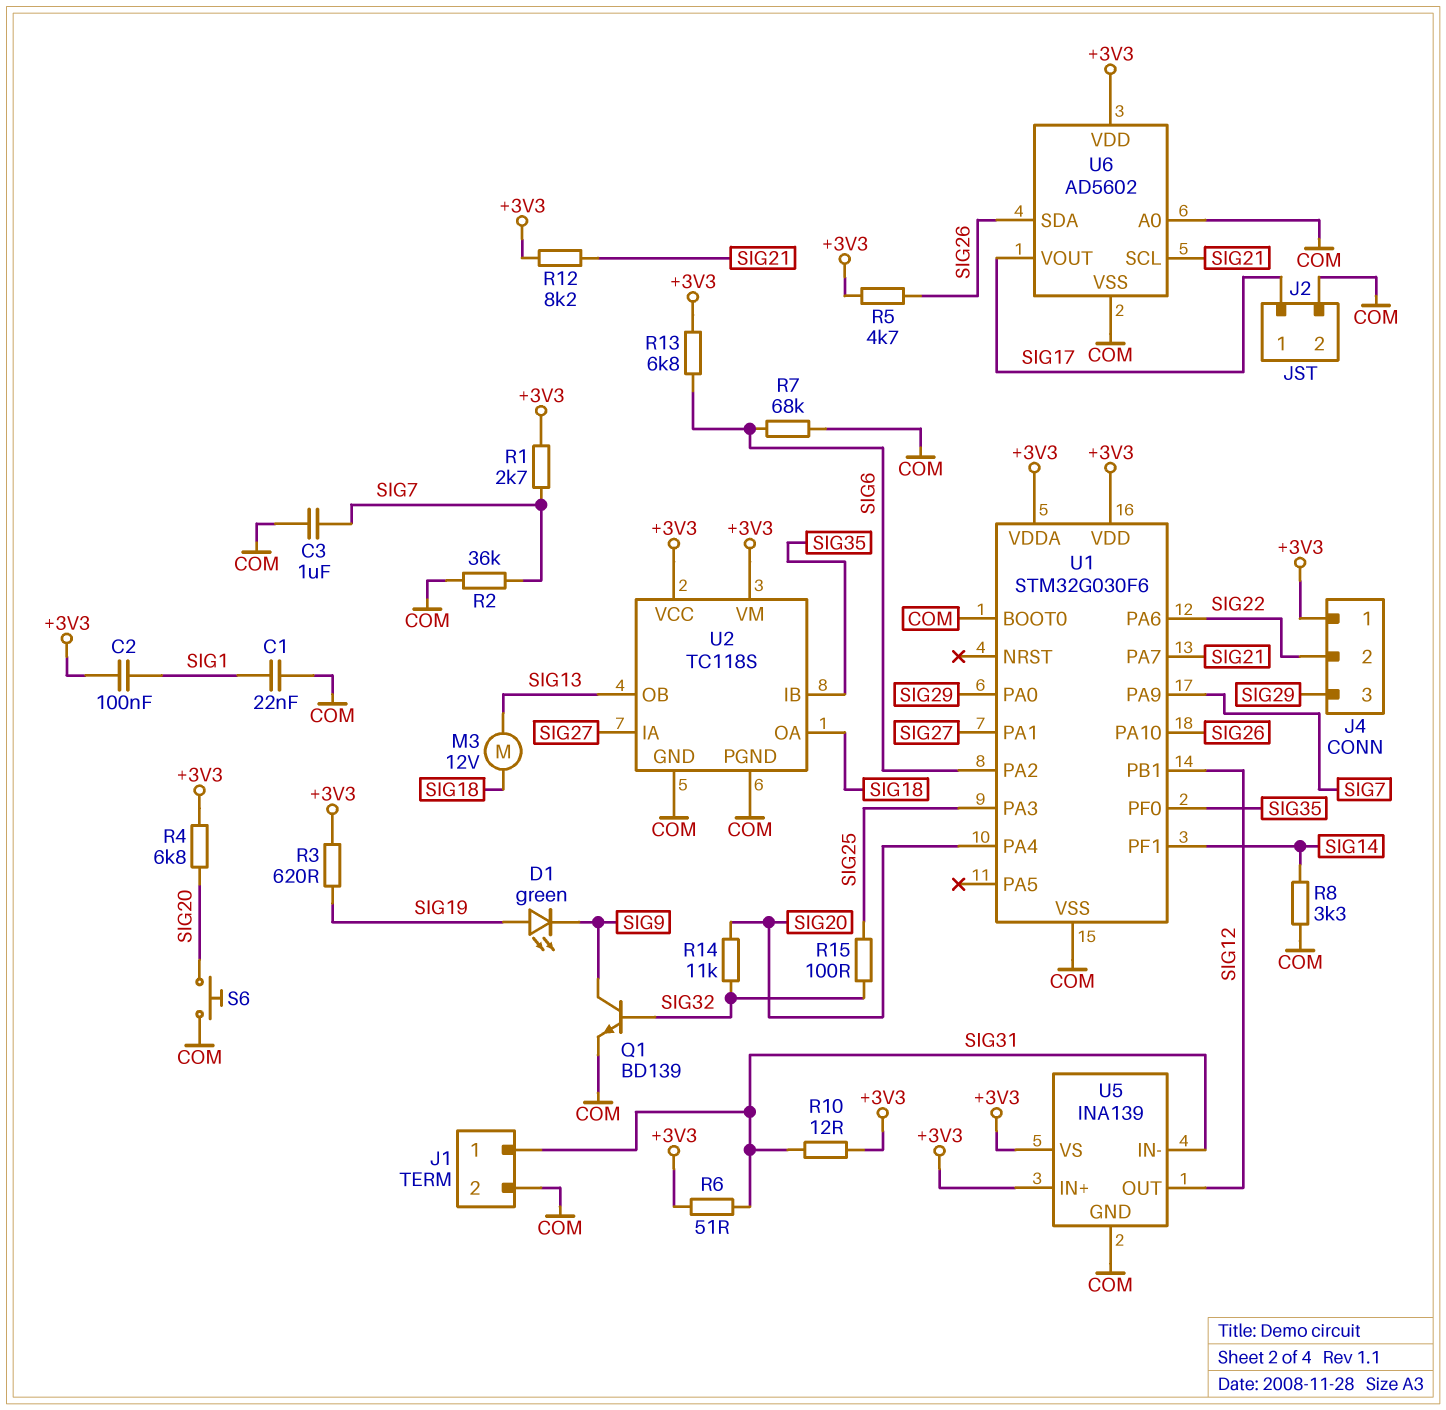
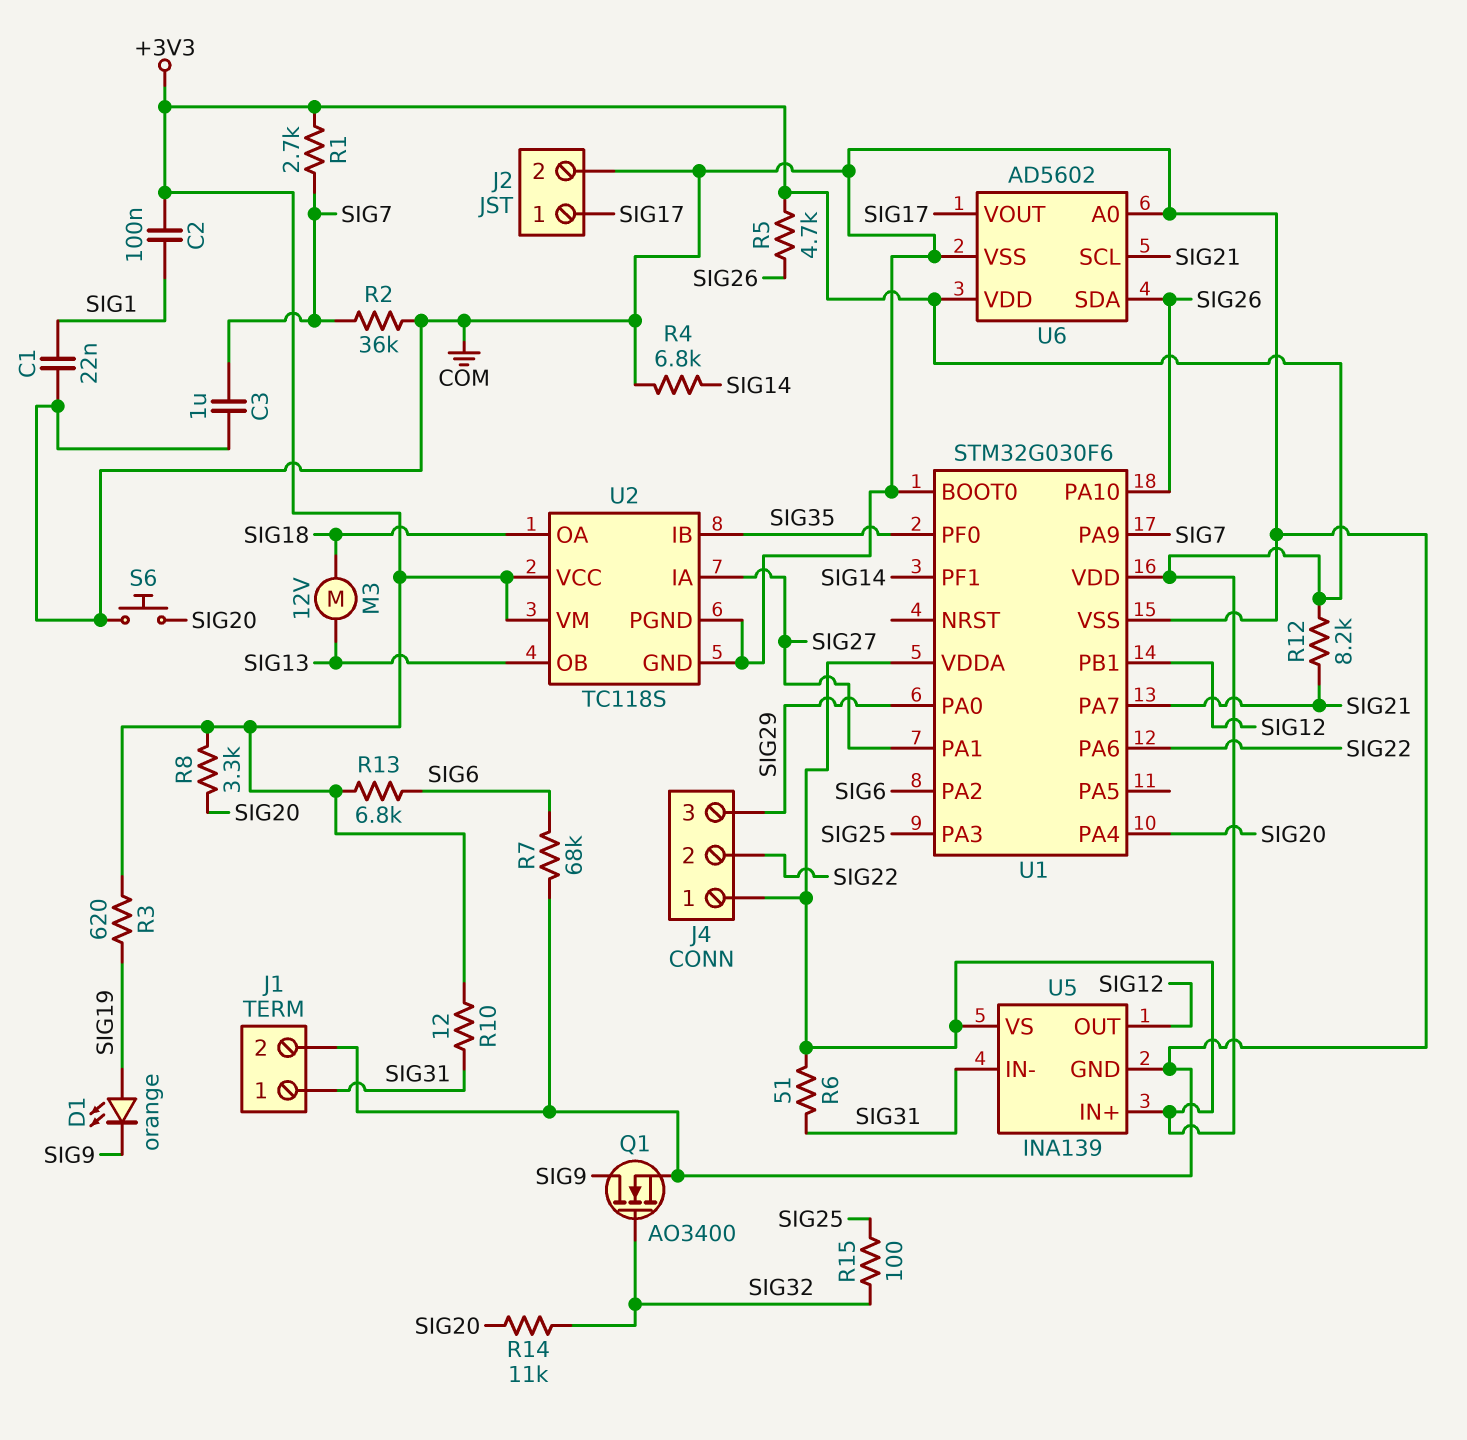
D1: LED green (A SIG19, K SIG9) -> LED orange (A SIG19, K SIG9)
Q1: NPN BD139 (B SIG32, C SIG9, E COM) -> NMOS AO3400 (G SIG32, D SIG9, S COM)
R4: 6.8k (+3V3, SIG20) -> 6.8k (COM, SIG14)
R8: 3.3k (COM, SIG14) -> 3.3k (+3V3, SIG20)

